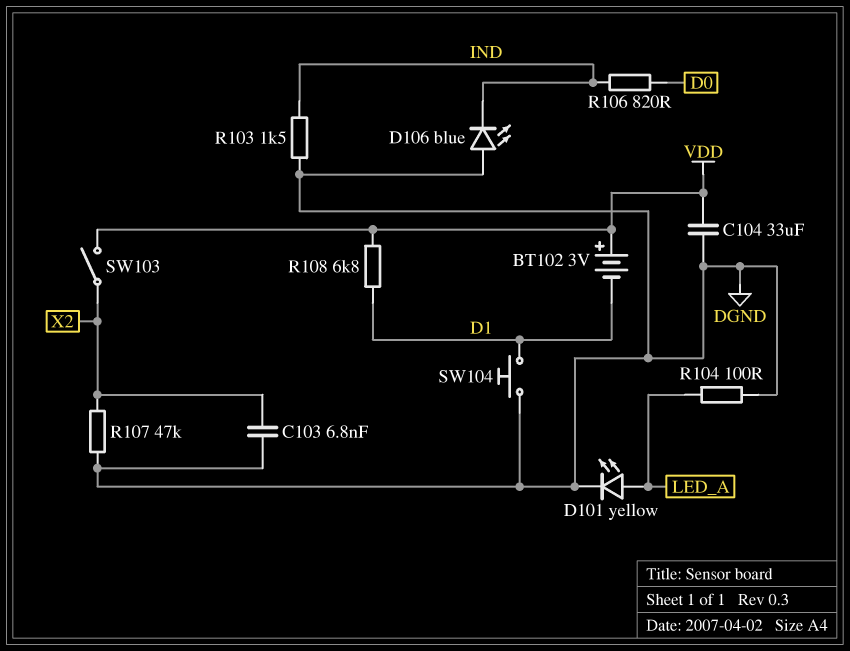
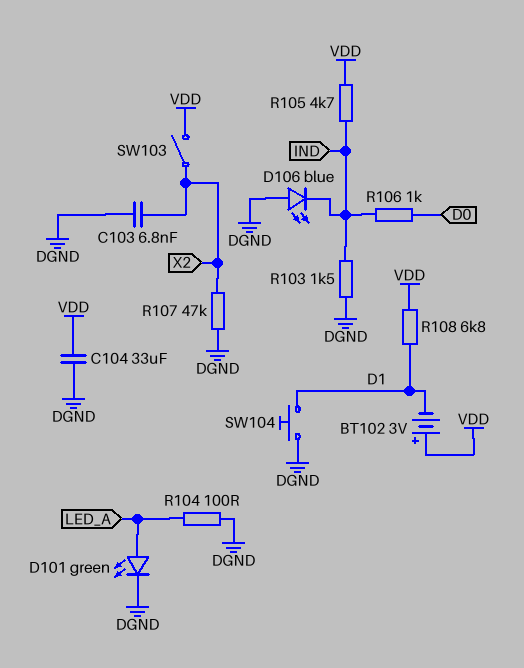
D101: LED yellow (A LED_A, K DGND) -> LED green (A LED_A, K DGND)
R105: none -> 4.7k (IND, VDD)
R106: 820 (D0, IND) -> 1k (D0, IND)

